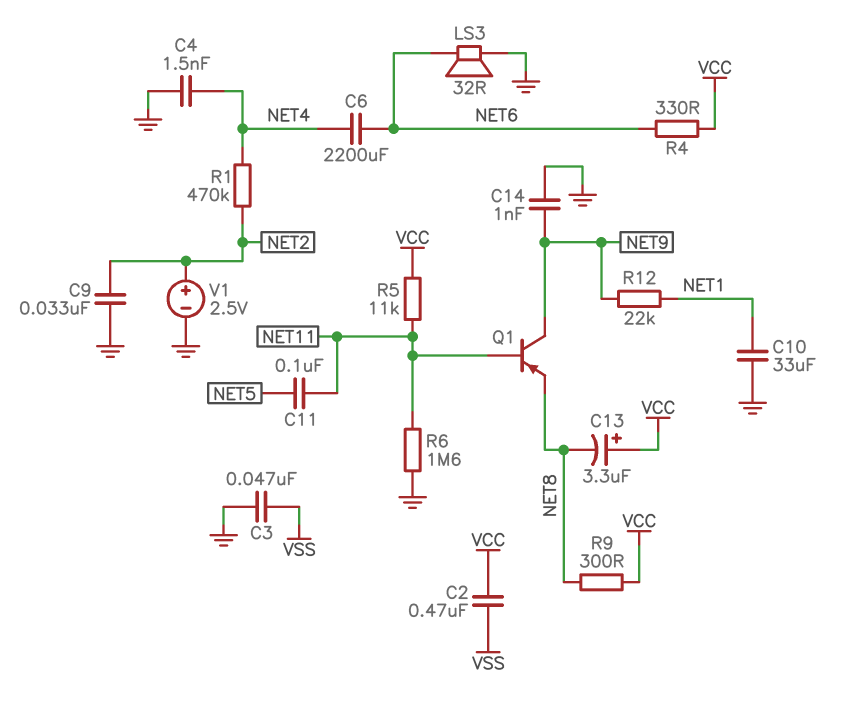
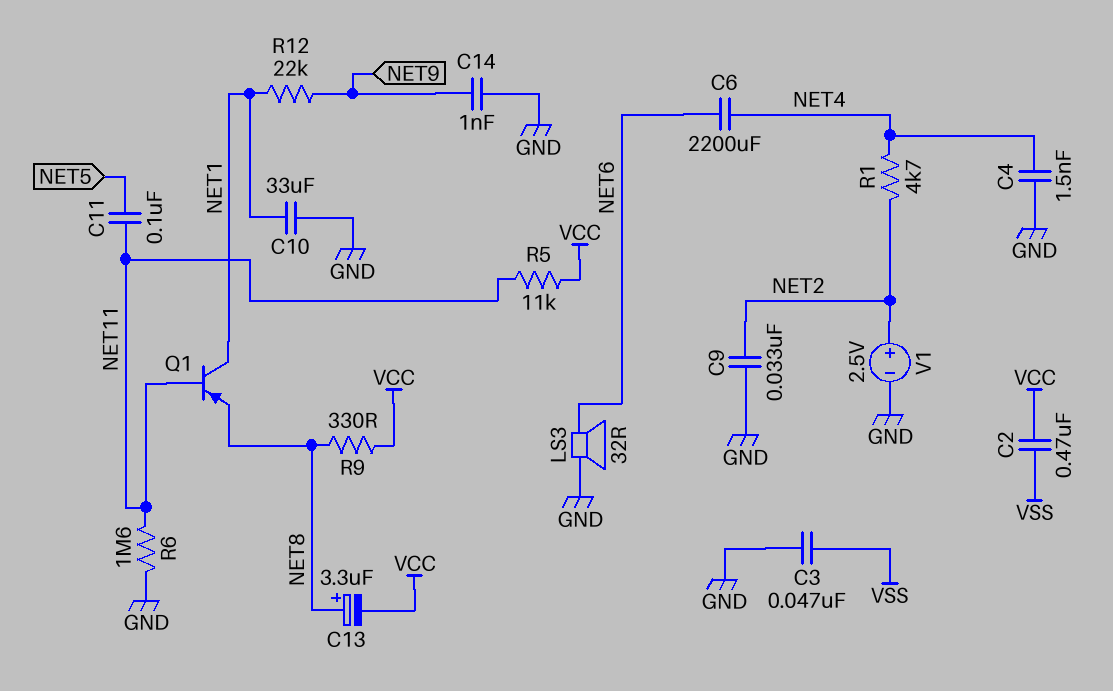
C13: 3.3uF (plus VCC, minus NET8) -> 3.3uF (plus NET8, minus VCC)
Q1: PNP (B NET11, C NET9, E NET8) -> PNP (B NET11, C NET1, E NET8)
R1: 470k (NET2, NET4) -> 4.7k (NET2, NET4)
R4: 330 (NET6, VCC) -> none
R9: 300 (NET8, VCC) -> 330 (NET8, VCC)

